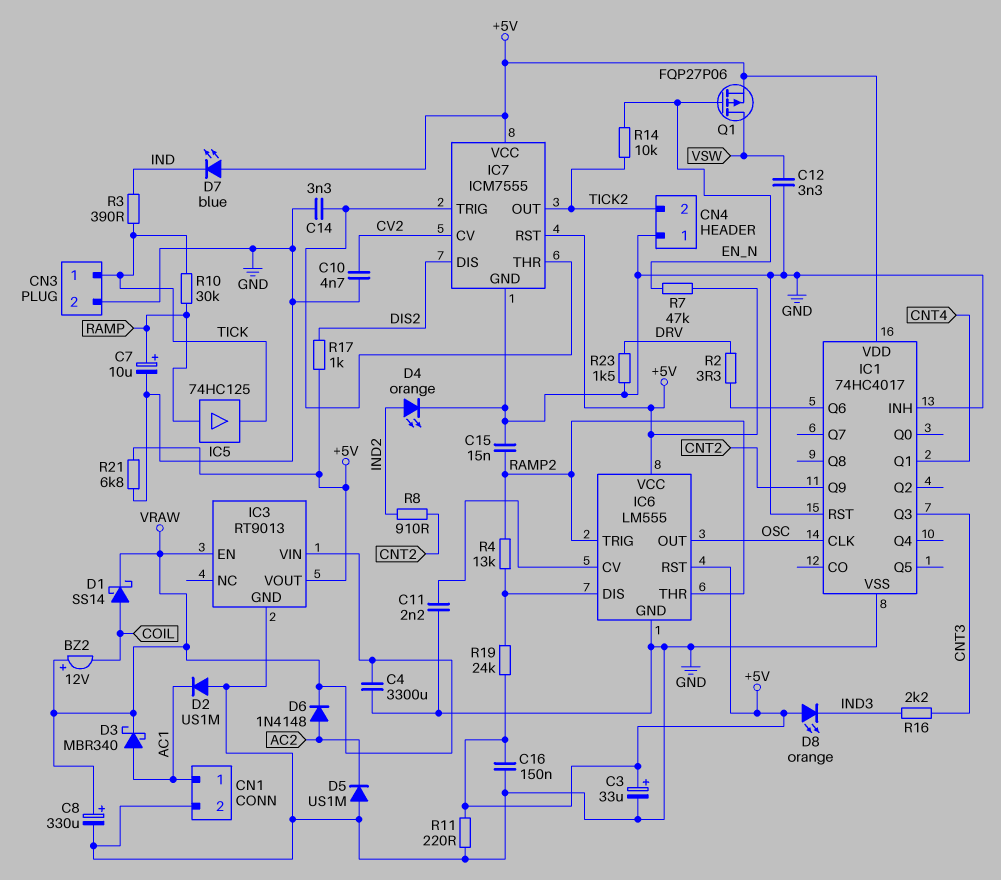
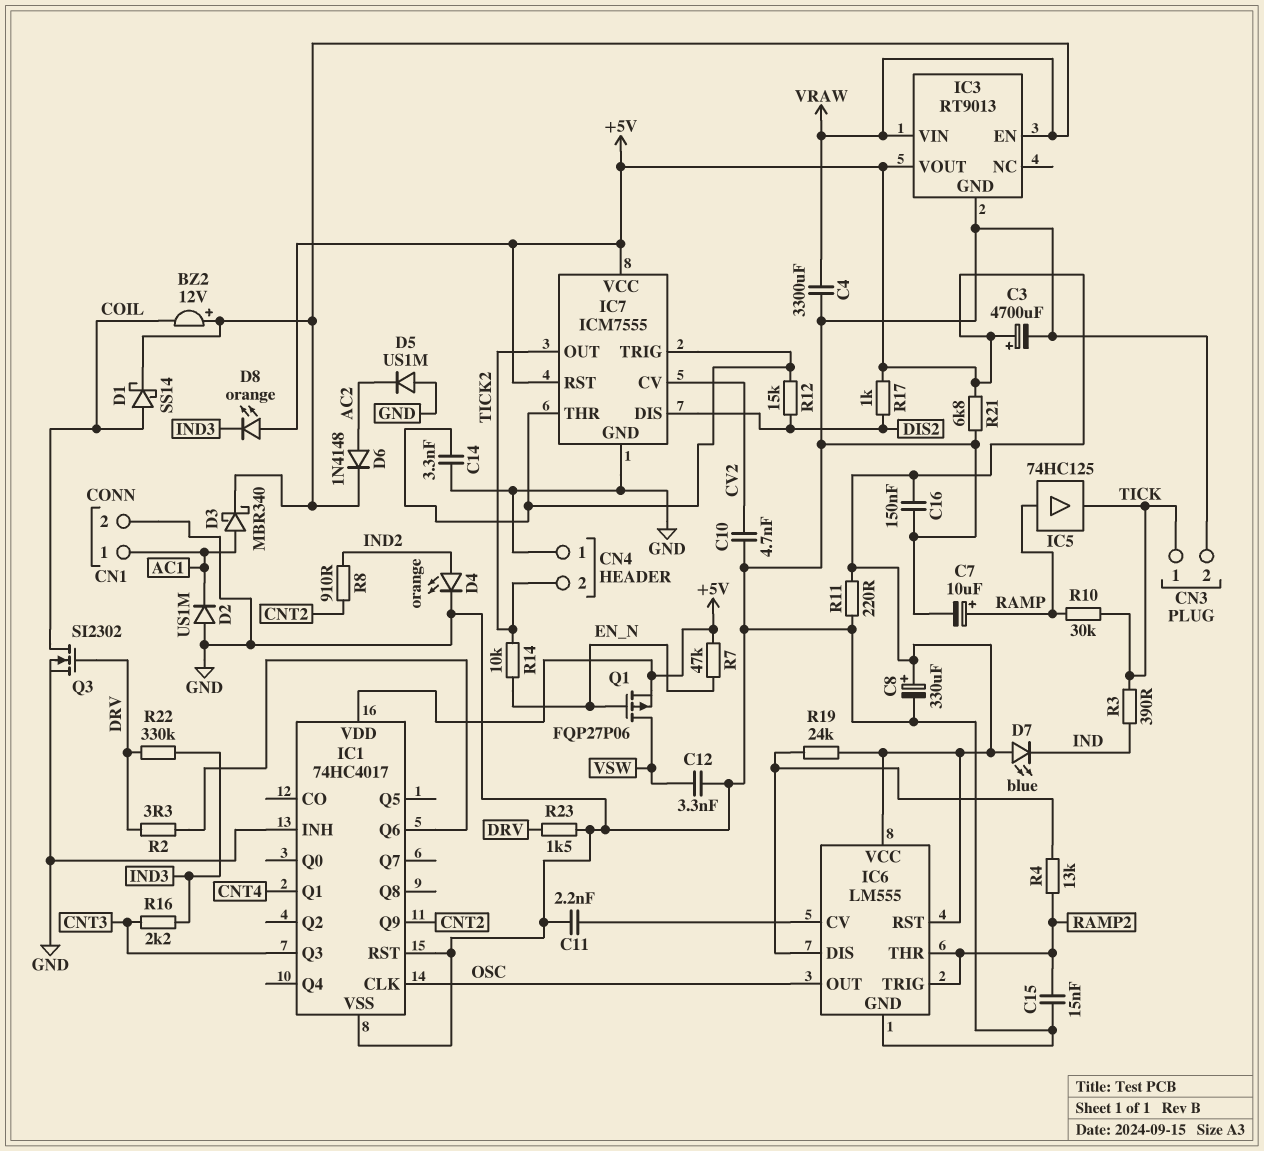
C3: 33uF (plus +5V, minus GND) -> 4700uF (plus +5V, minus GND)
C8: 330uF (plus VRAW, minus GND) -> 330uF (plus +5V, minus GND)
Q3: none -> NMOS SI2302 (G DRV, D COIL, S GND)
R12: none -> 15k (DIS2, IC7/THR)
R22: none -> 330k (DRV, IND3)

